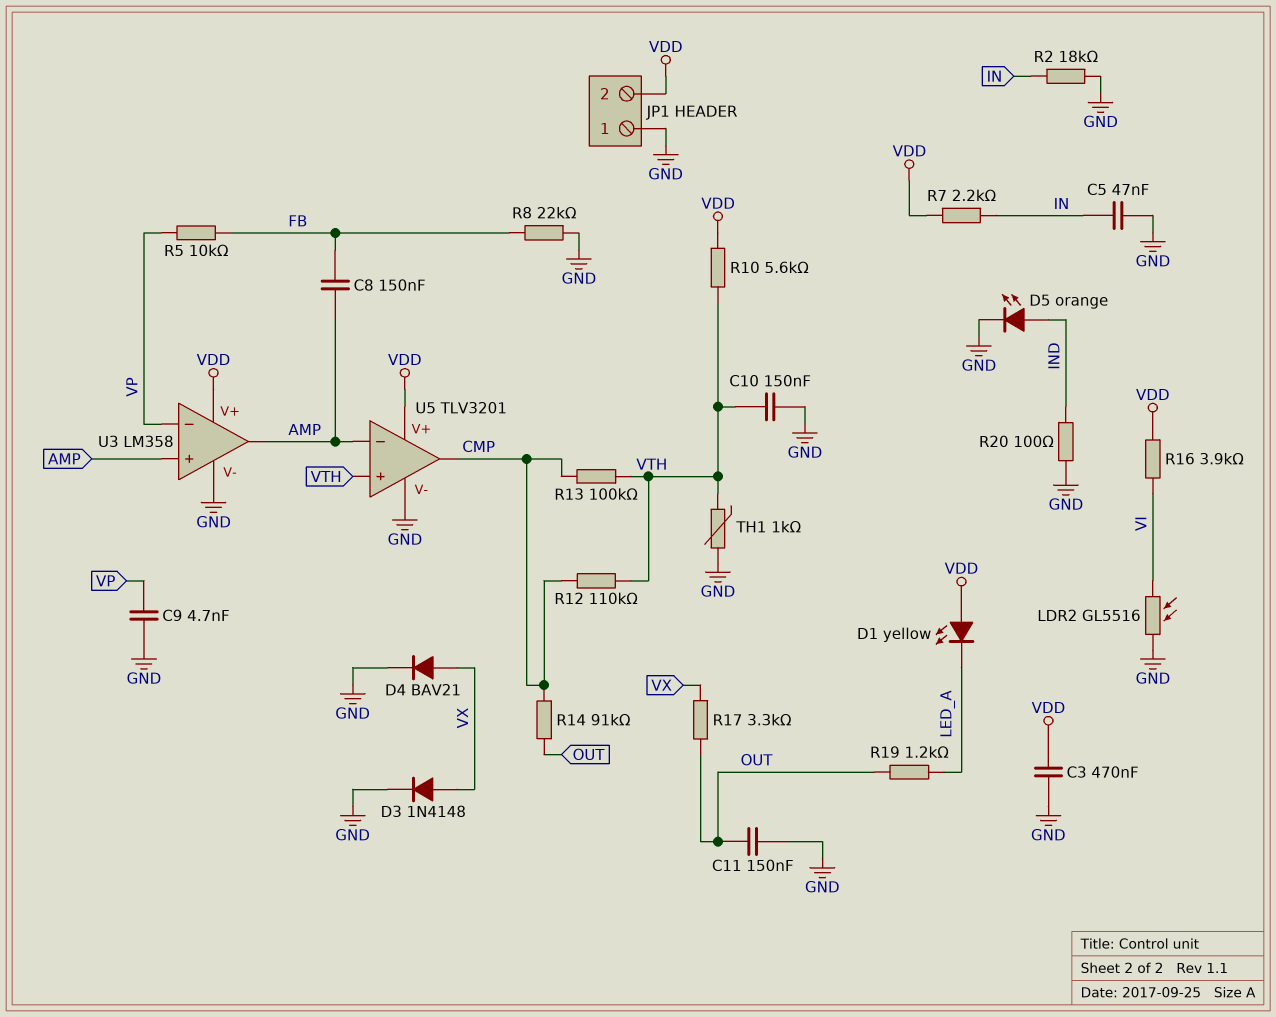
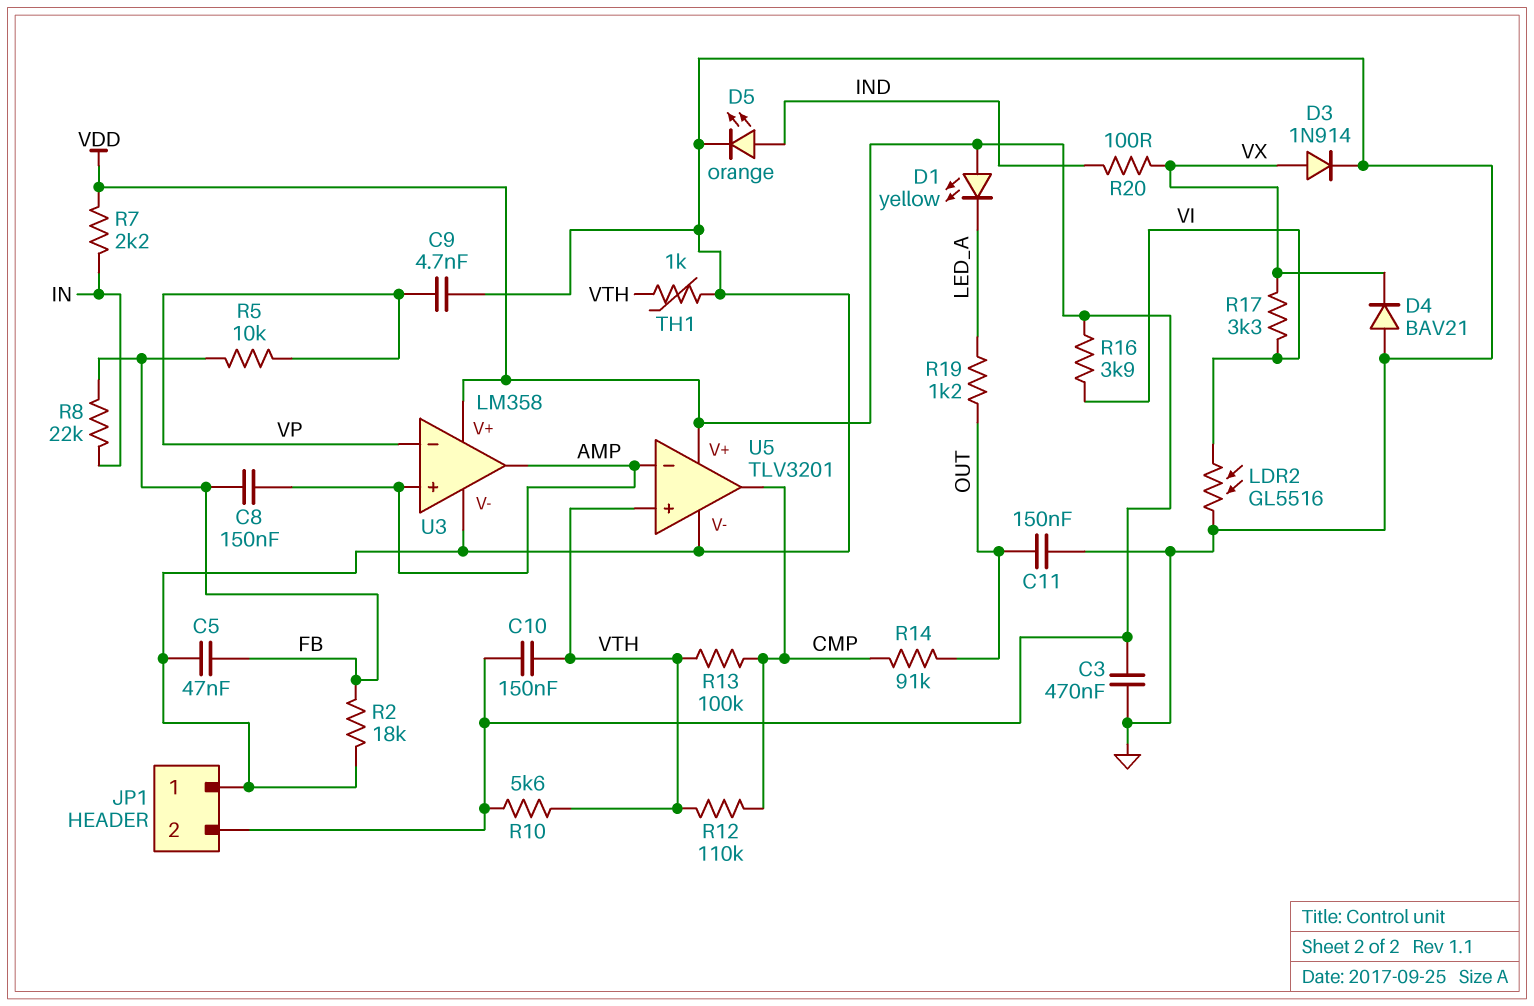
C5: 47nF (GND, IN) -> 47nF (FB, GND)
C10: 150nF (GND, VTH) -> 150nF (VDD, VTH)
D3: diode 1N4148 (A VX, K GND) -> diode 1N914 (A VX, K GND)
D4: diode BAV21 (A VX, K GND) -> diode BAV21 (A GND, K VX)
R2: 18k (GND, IN) -> 18k (FB, GND)
R8: 22k (FB, GND) -> 22k (FB, IN)
R17: 3.3k (OUT, VX) -> 3.3k (VI, VX)
R20: 100 (GND, IND) -> 100 (IND, VX)

